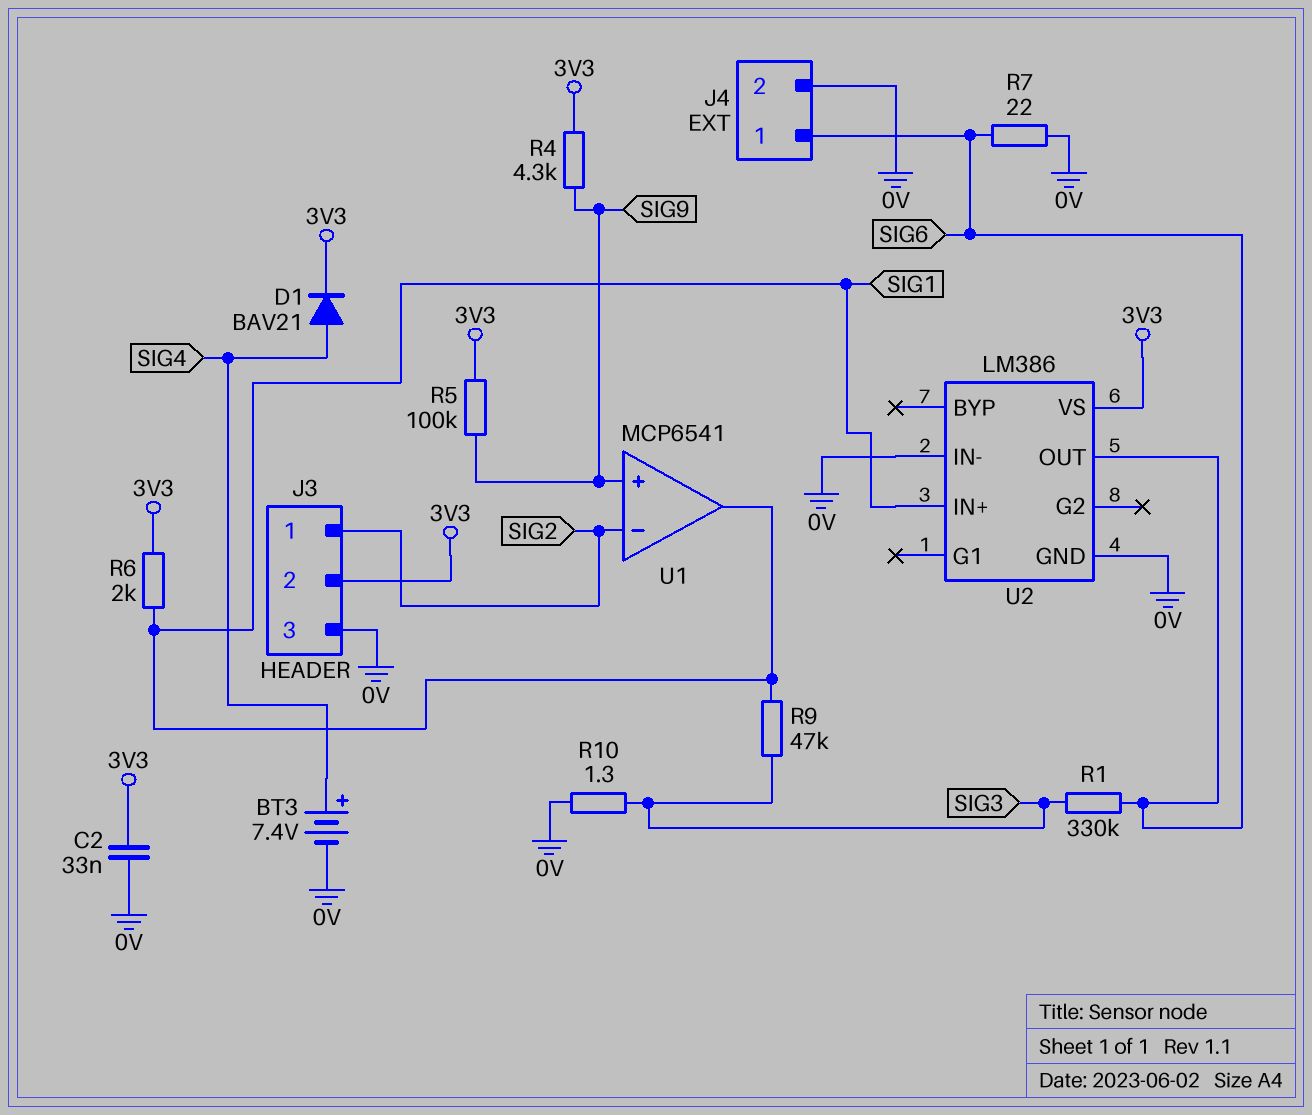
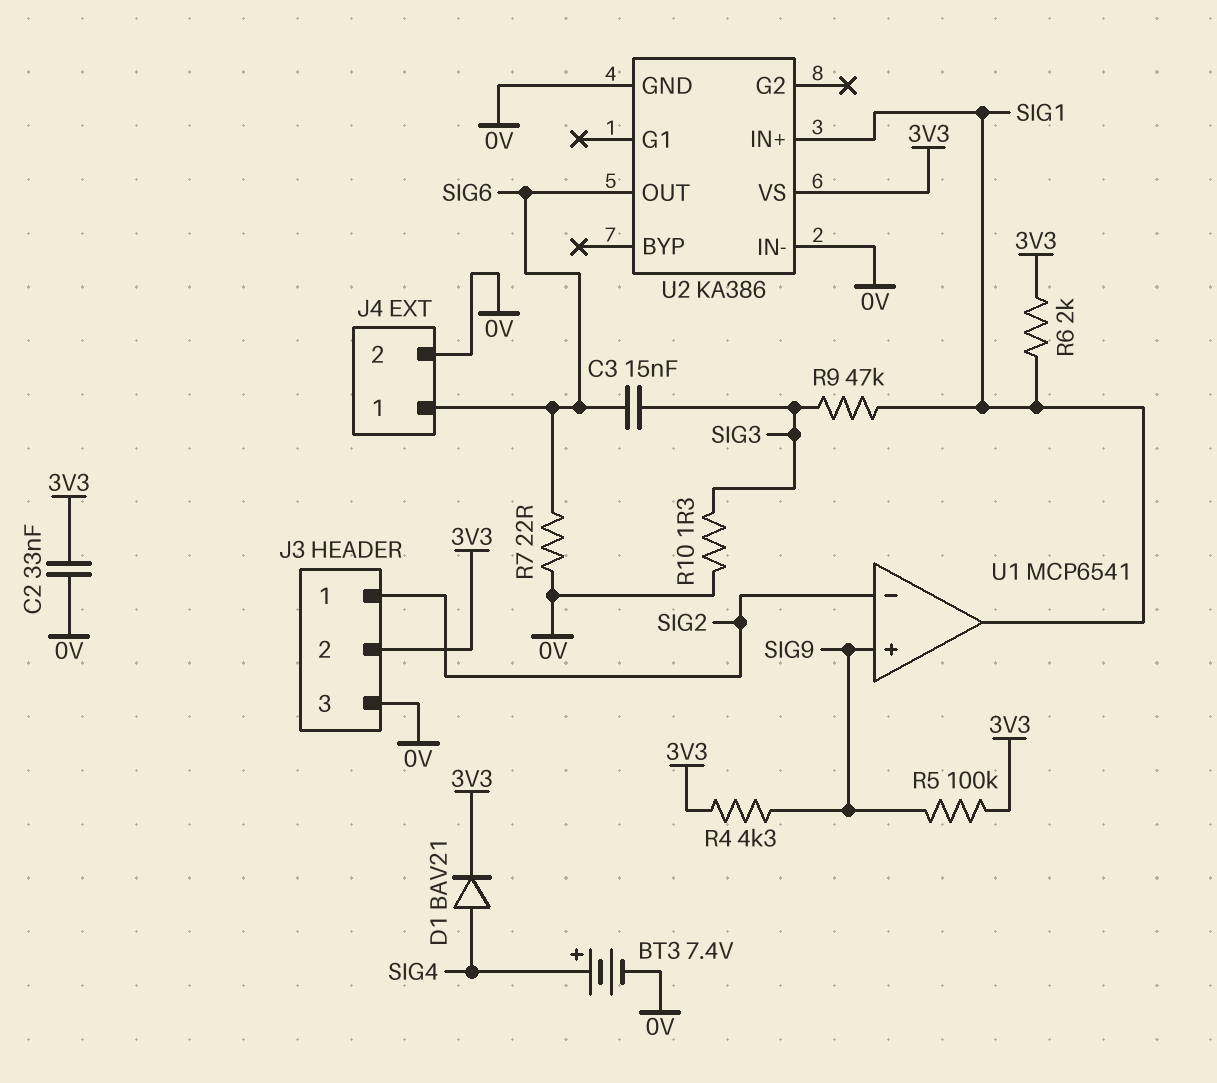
C3: none -> 15nF (SIG3, SIG6)
R1: 330k (SIG3, SIG6) -> none
U2: LM386 -> KA386

